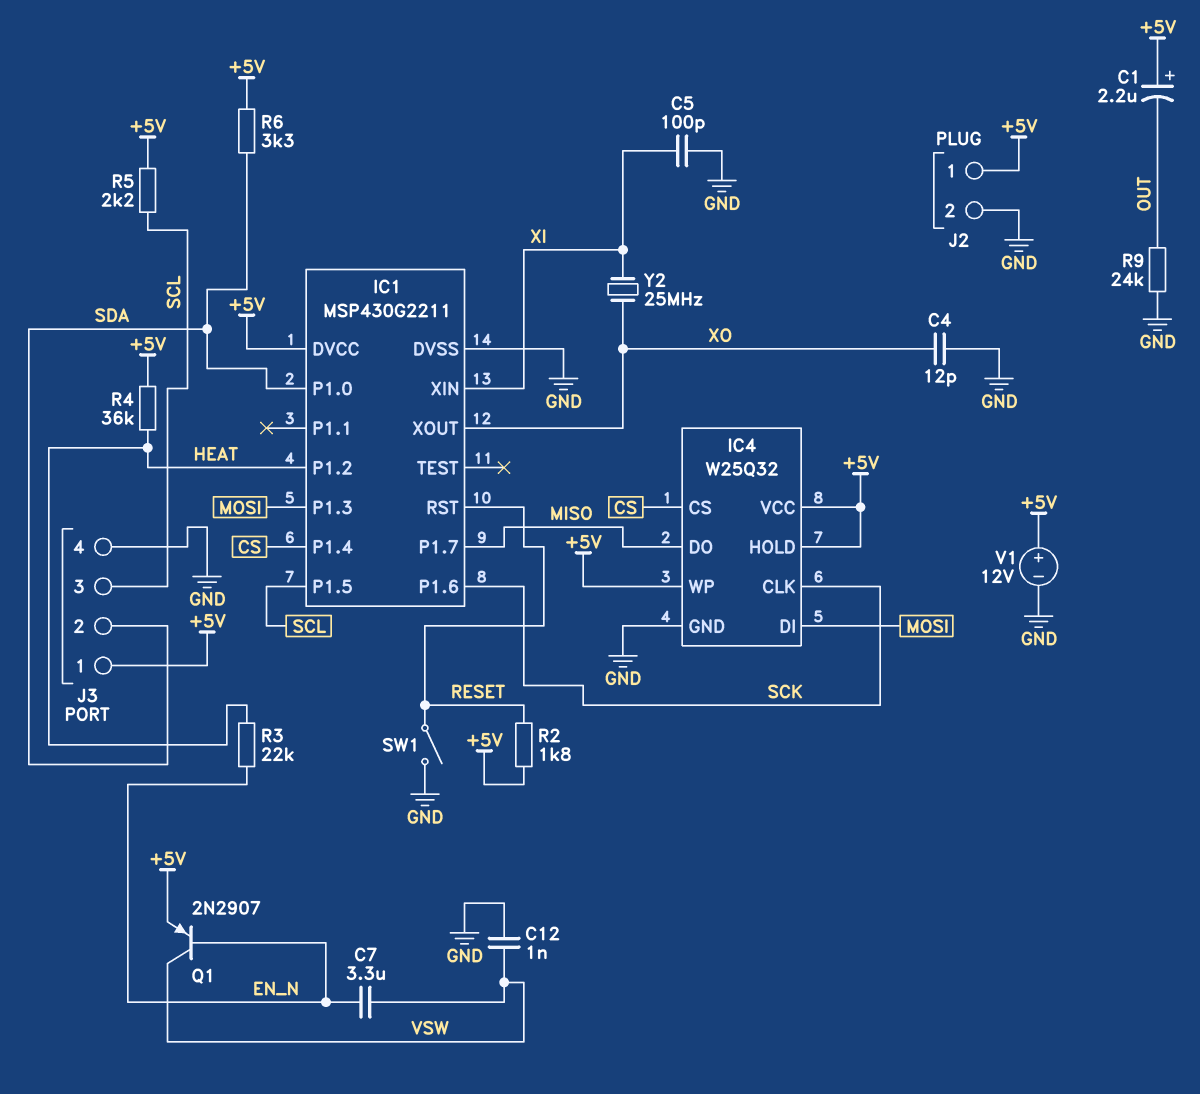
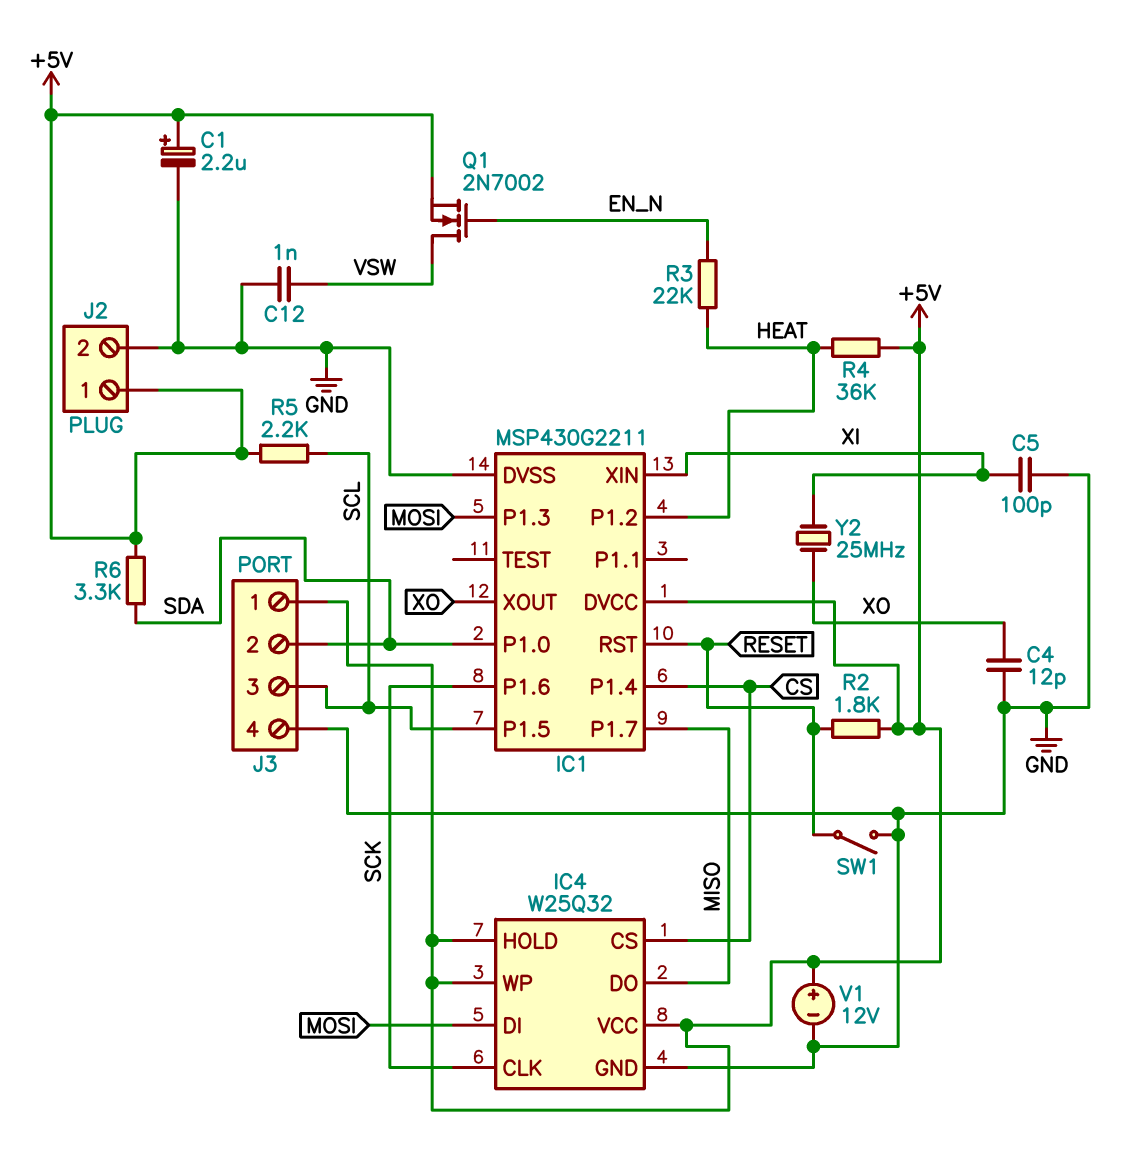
C1: 2.2uF (plus +5V, minus OUT) -> 2.2uF (plus +5V, minus GND)
C7: 3.3uF (EN_N, VSW) -> none
Q1: PNP 2N2907 (B EN_N, C VSW, E +5V) -> NMOS 2N7002 (G EN_N, D VSW, S +5V)
R9: 24k (GND, OUT) -> none

